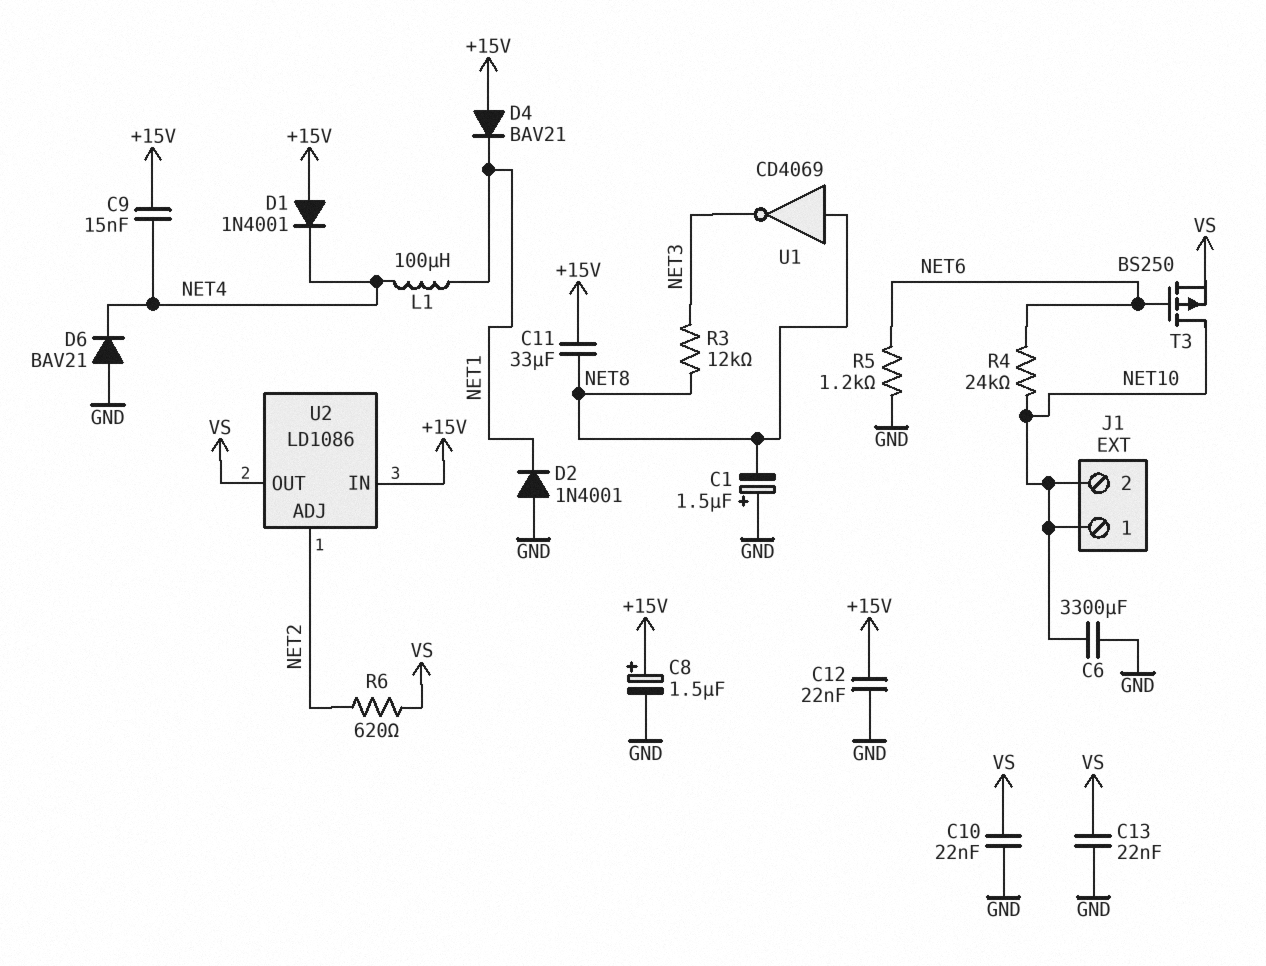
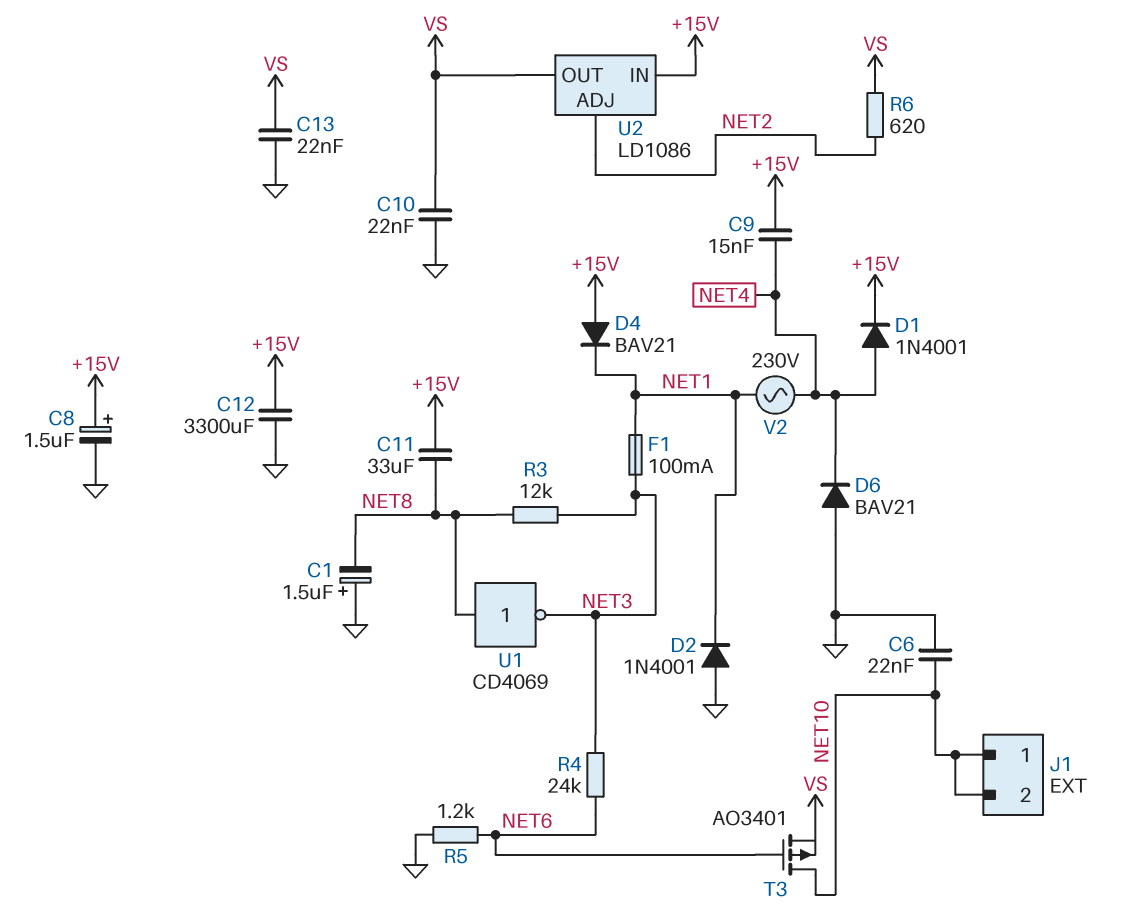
C6: 3300uF (GND, NET10) -> 22nF (GND, NET10)
C12: 22nF (+15V, GND) -> 3300uF (+15V, GND)
D1: diode 1N4001 (A +15V, K NET4) -> diode 1N4001 (A NET4, K +15V)
F1: none -> 100mA (NET1, NET3)
L1: 100uH (NET1, NET4) -> none
R4: 24k (NET6, NET10) -> 24k (NET3, NET6)
T3: PMOS BS250 (G NET6, D NET10, S VS) -> PMOS AO3401 (G NET6, D NET10, S VS)
V2: none -> AC 230V (NET1, NET4)

